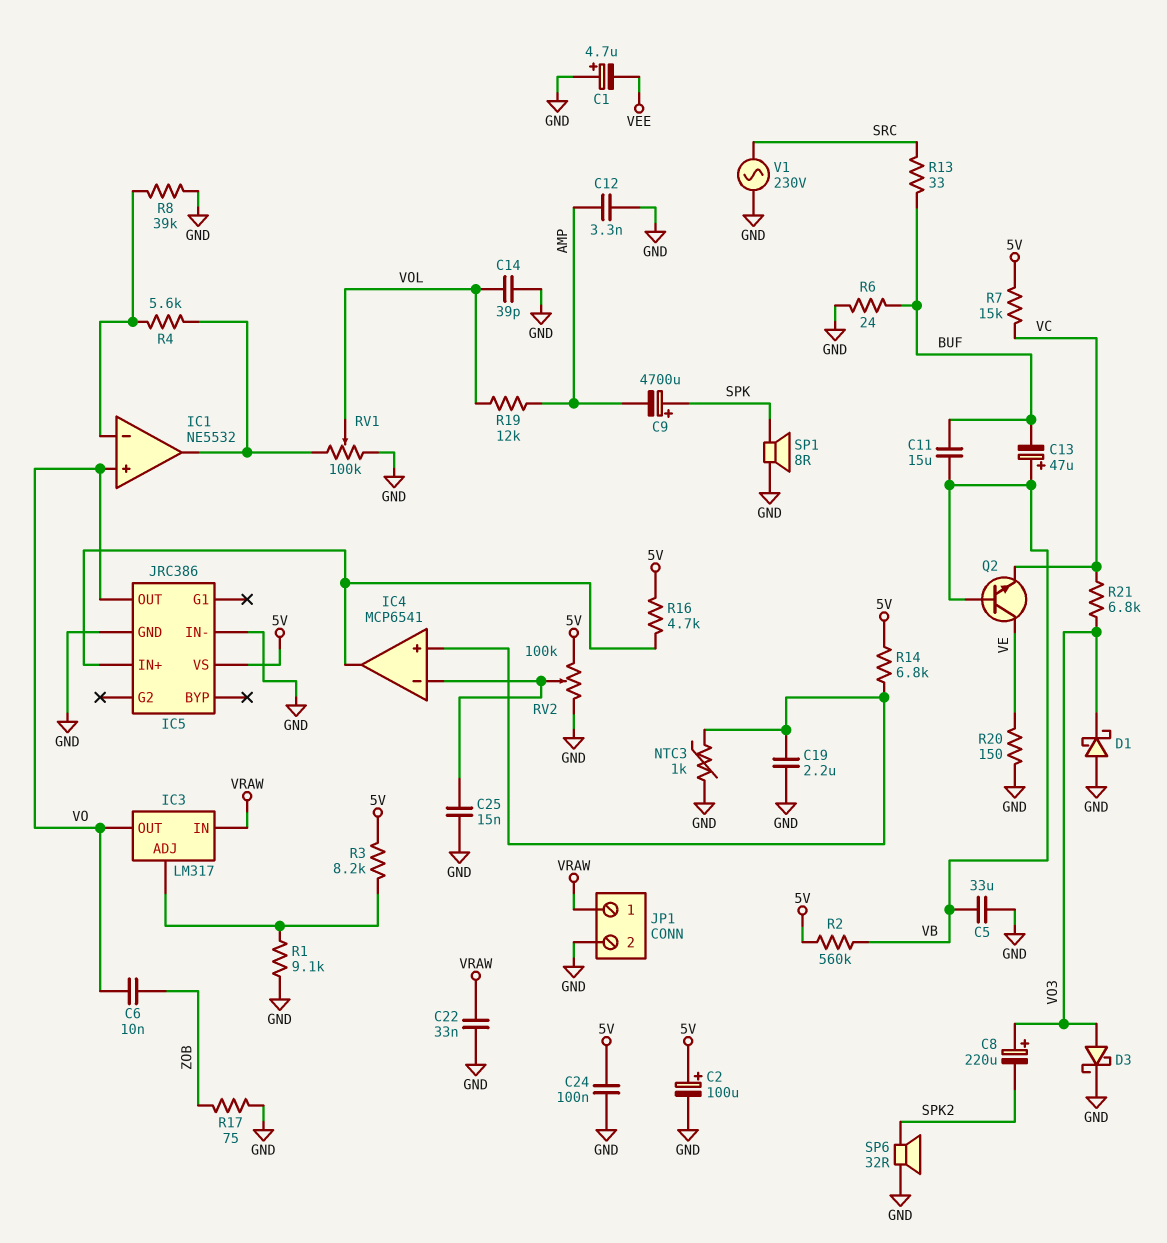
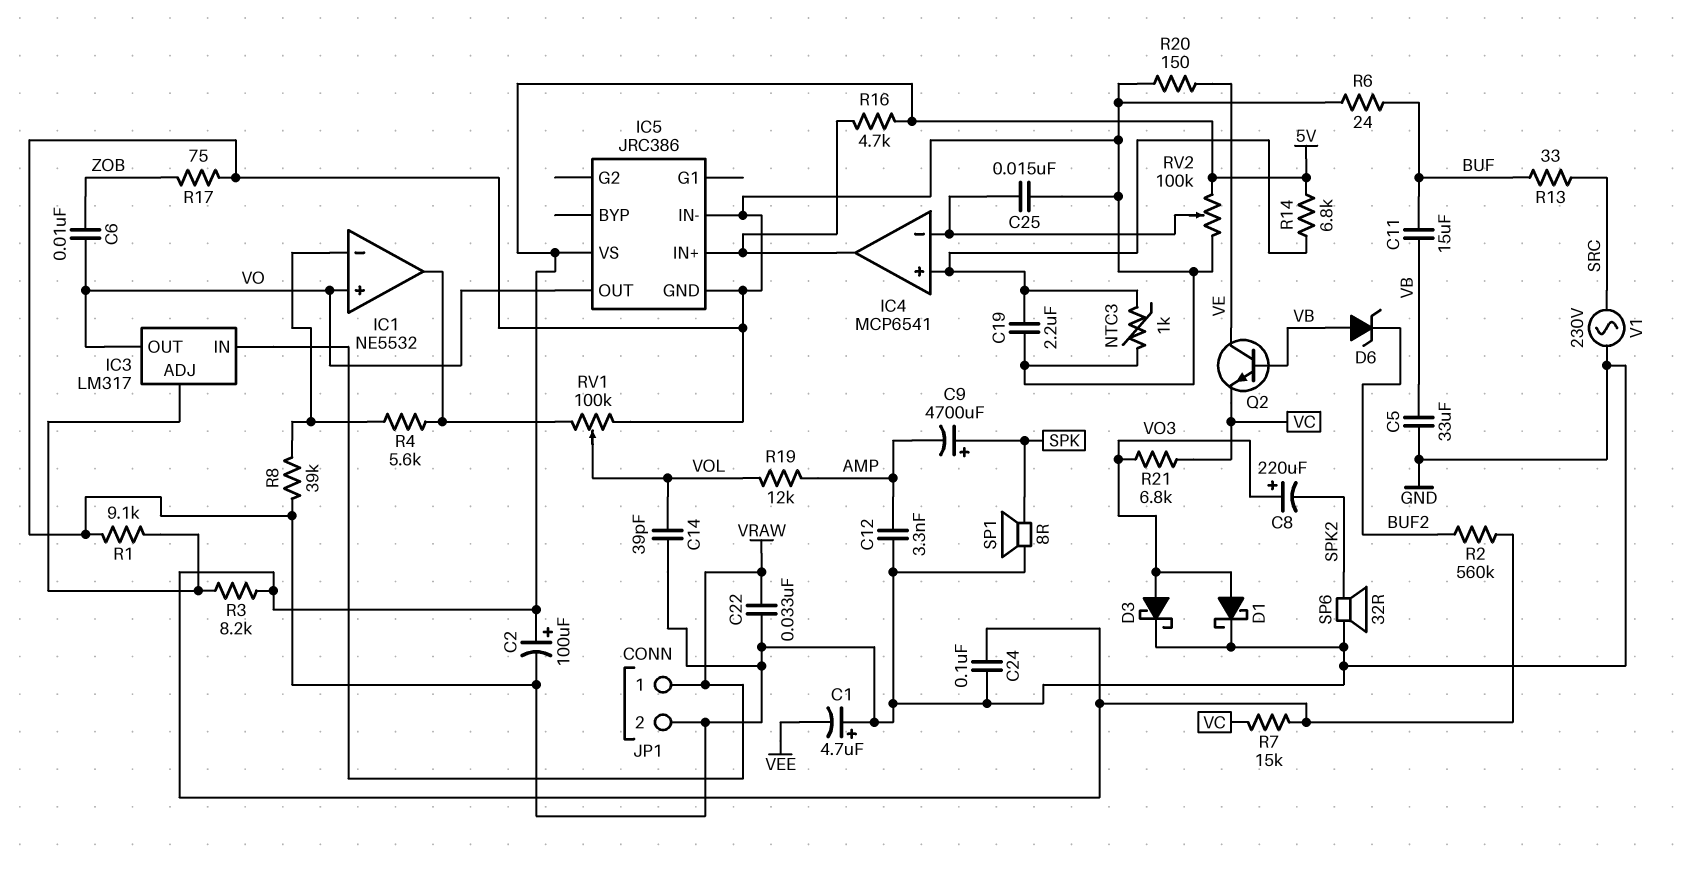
C13: 47uF (plus VB, minus BUF) -> none
D1: schottky (A GND, K VO3) -> schottky (A VO3, K GND)
D6: none -> zener (A VB, K BUF2)
R2: 560k (5V, VB) -> 560k (5V, BUF2)

